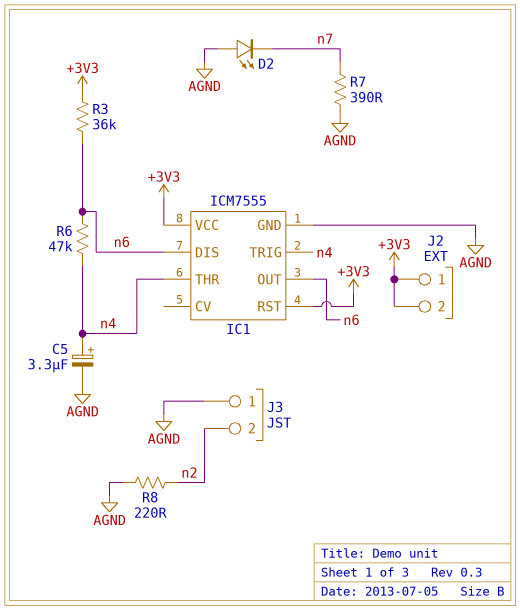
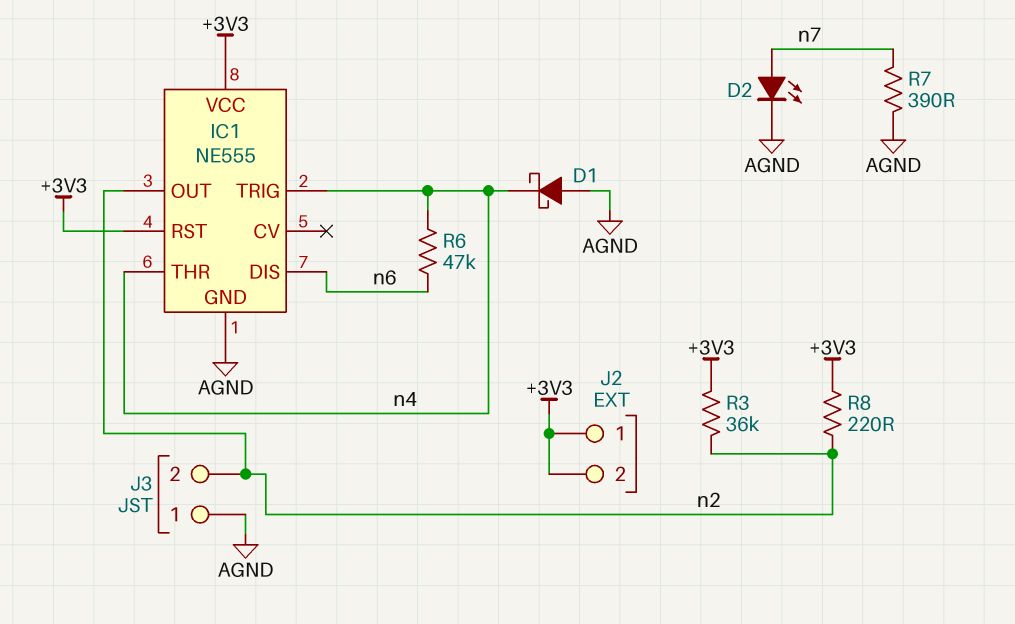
C5: 3.3uF (plus n4, minus AGND) -> none
D1: none -> schottky (A AGND, K n4)
D2: LED (A AGND, K n7) -> LED (A n7, K AGND)
IC1: ICM7555 -> NE555
IC1 pin OUT: n6 -> n2
R3: 36k (+3V3, n6) -> 36k (+3V3, n2)
R8: 220 (AGND, n2) -> 220 (+3V3, n2)

